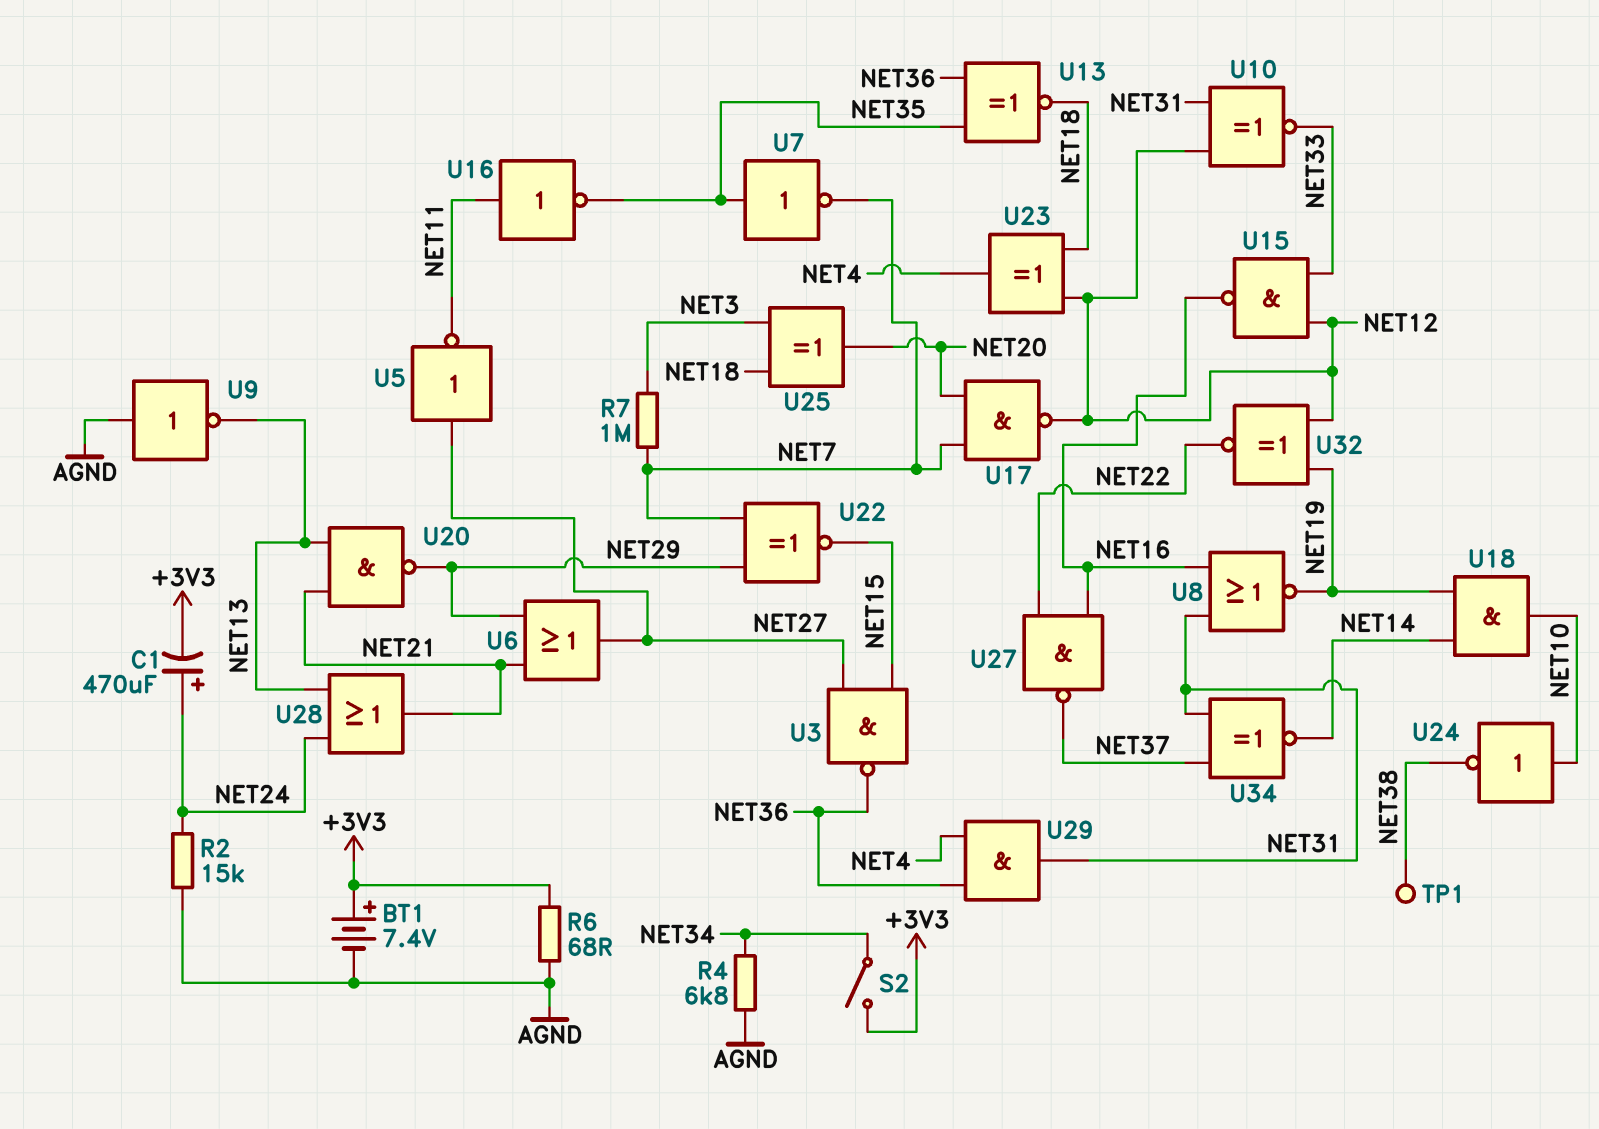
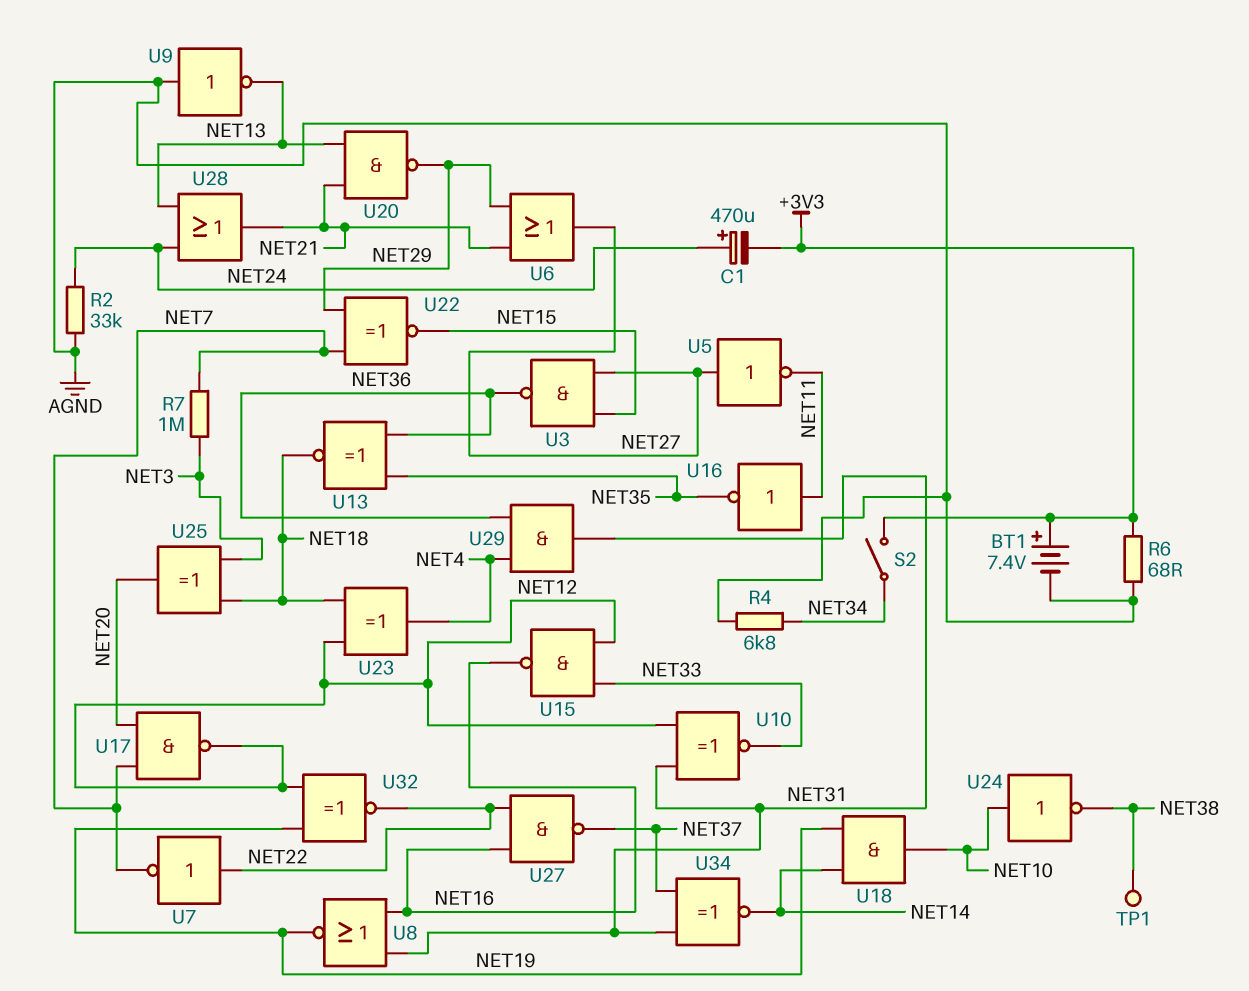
R2: 15k (AGND, NET24) -> 33k (AGND, NET24)
U7: NOT (in NET35, out NET7) -> NOT (in NET22, out NET7)

